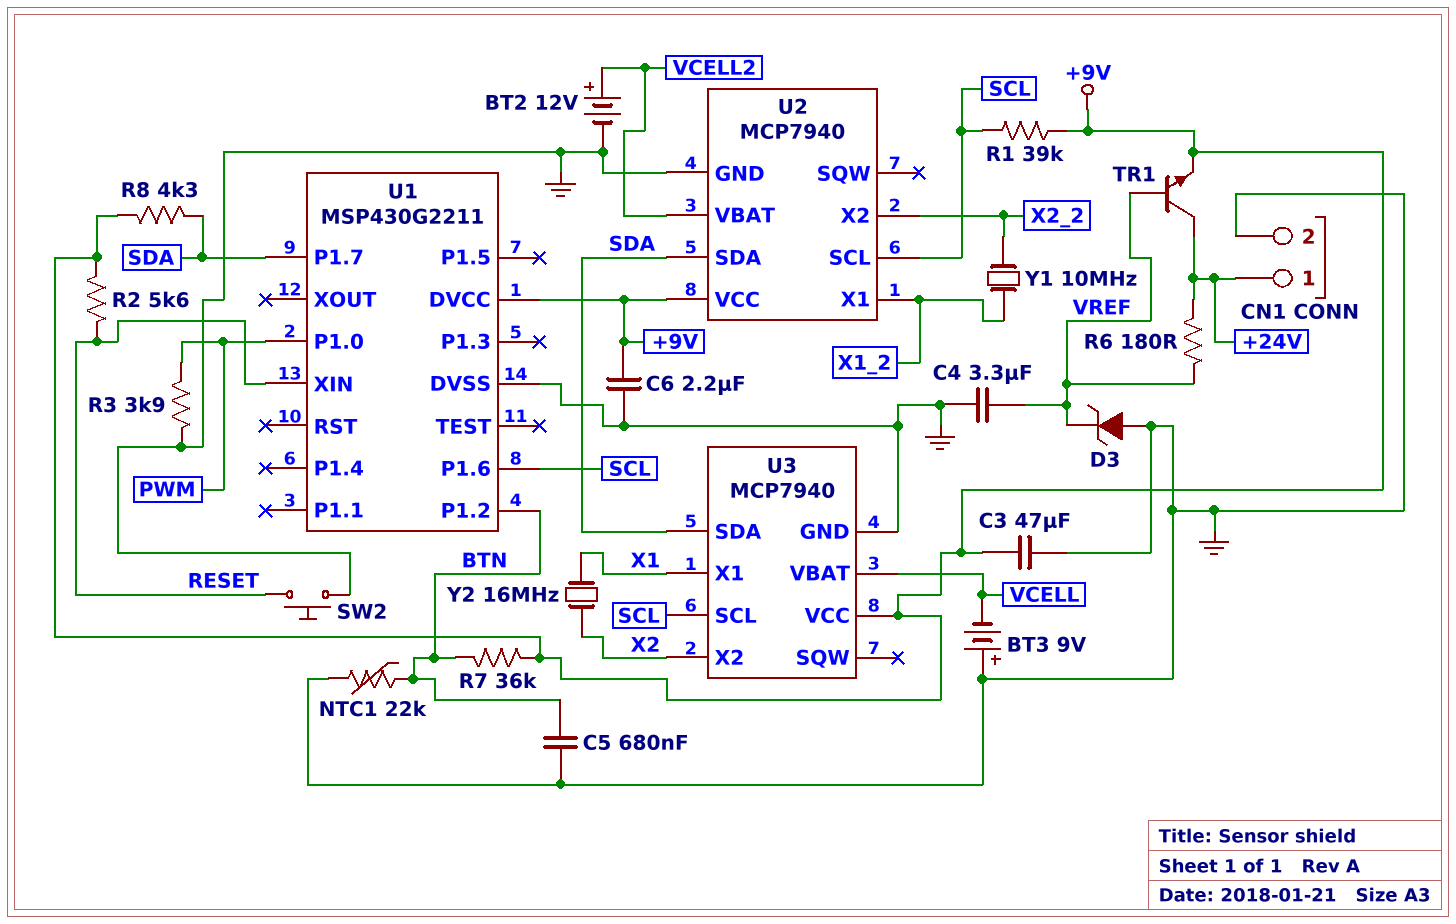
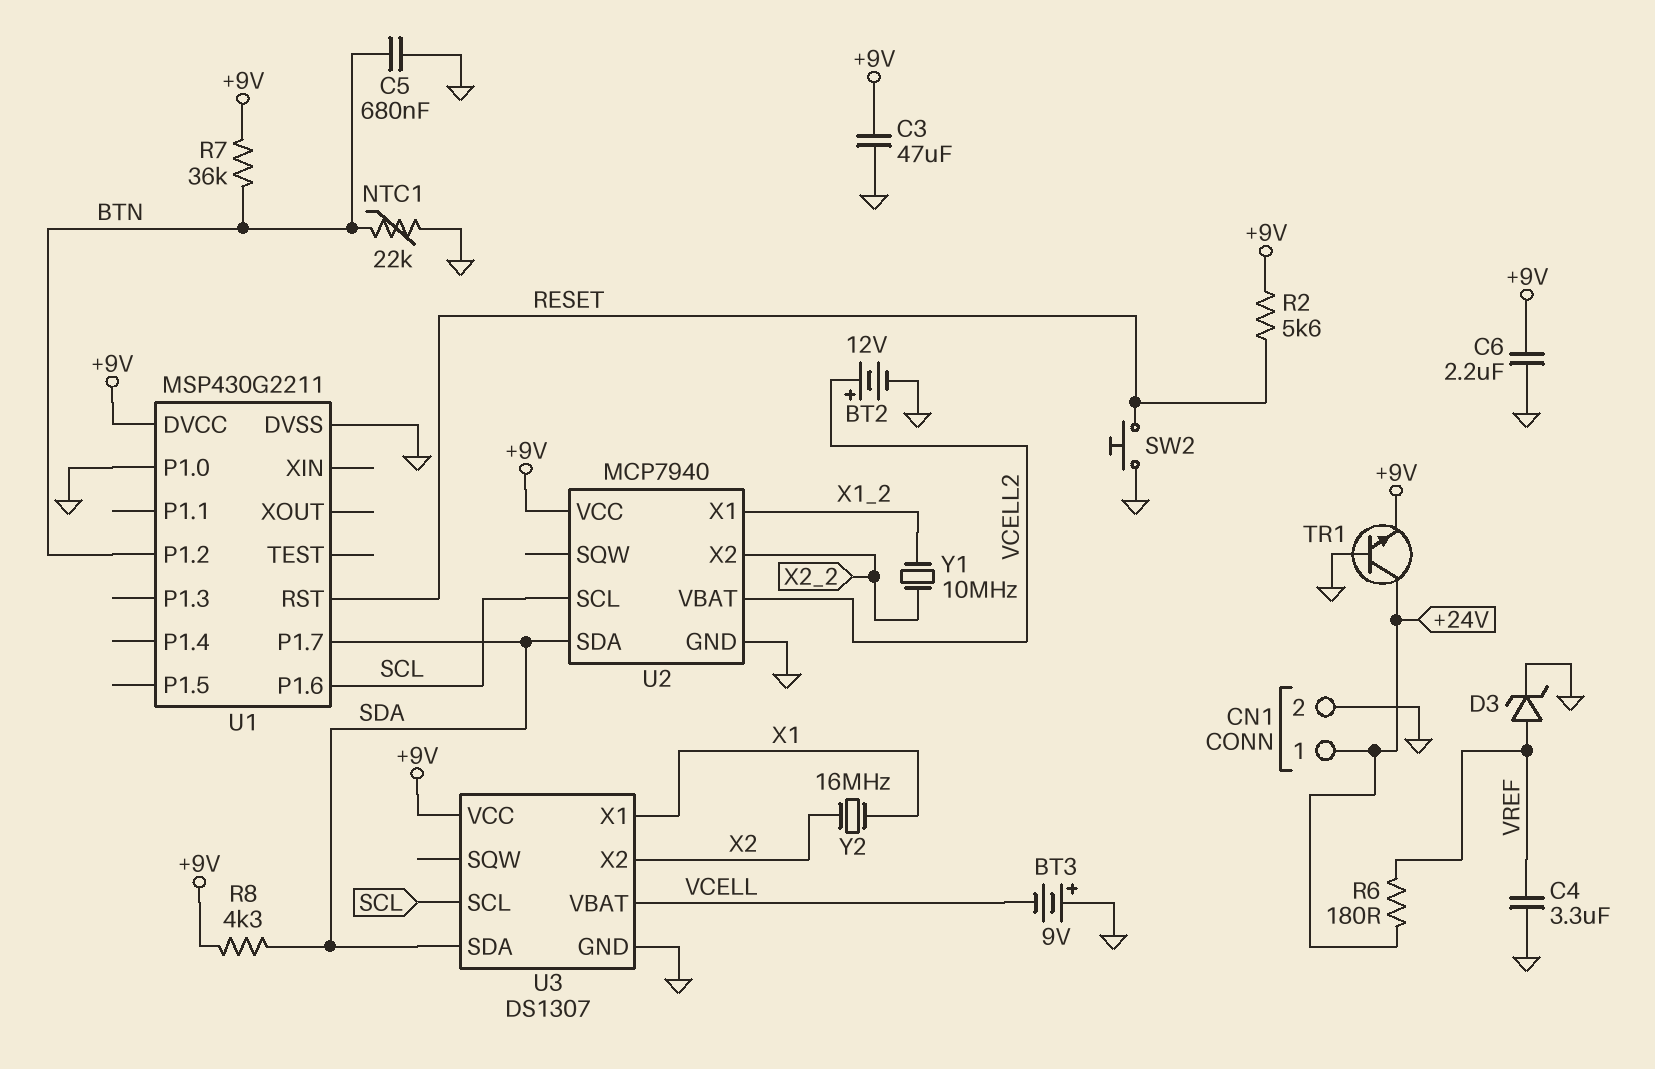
D3: zener (A GND, K VREF) -> zener (A VREF, K GND)
R1: 39k (+9V, SCL) -> none
R3: 3.9k (GND, PWM) -> none
TR1: NPN (B VREF, C +24V, E +9V) -> NPN (B GND, C +24V, E +9V)
U1 pin P1.0: PWM -> GND
U1 pin RST: none -> RESET
U1 pin XIN: RESET -> none
U3: MCP7940 -> DS1307

